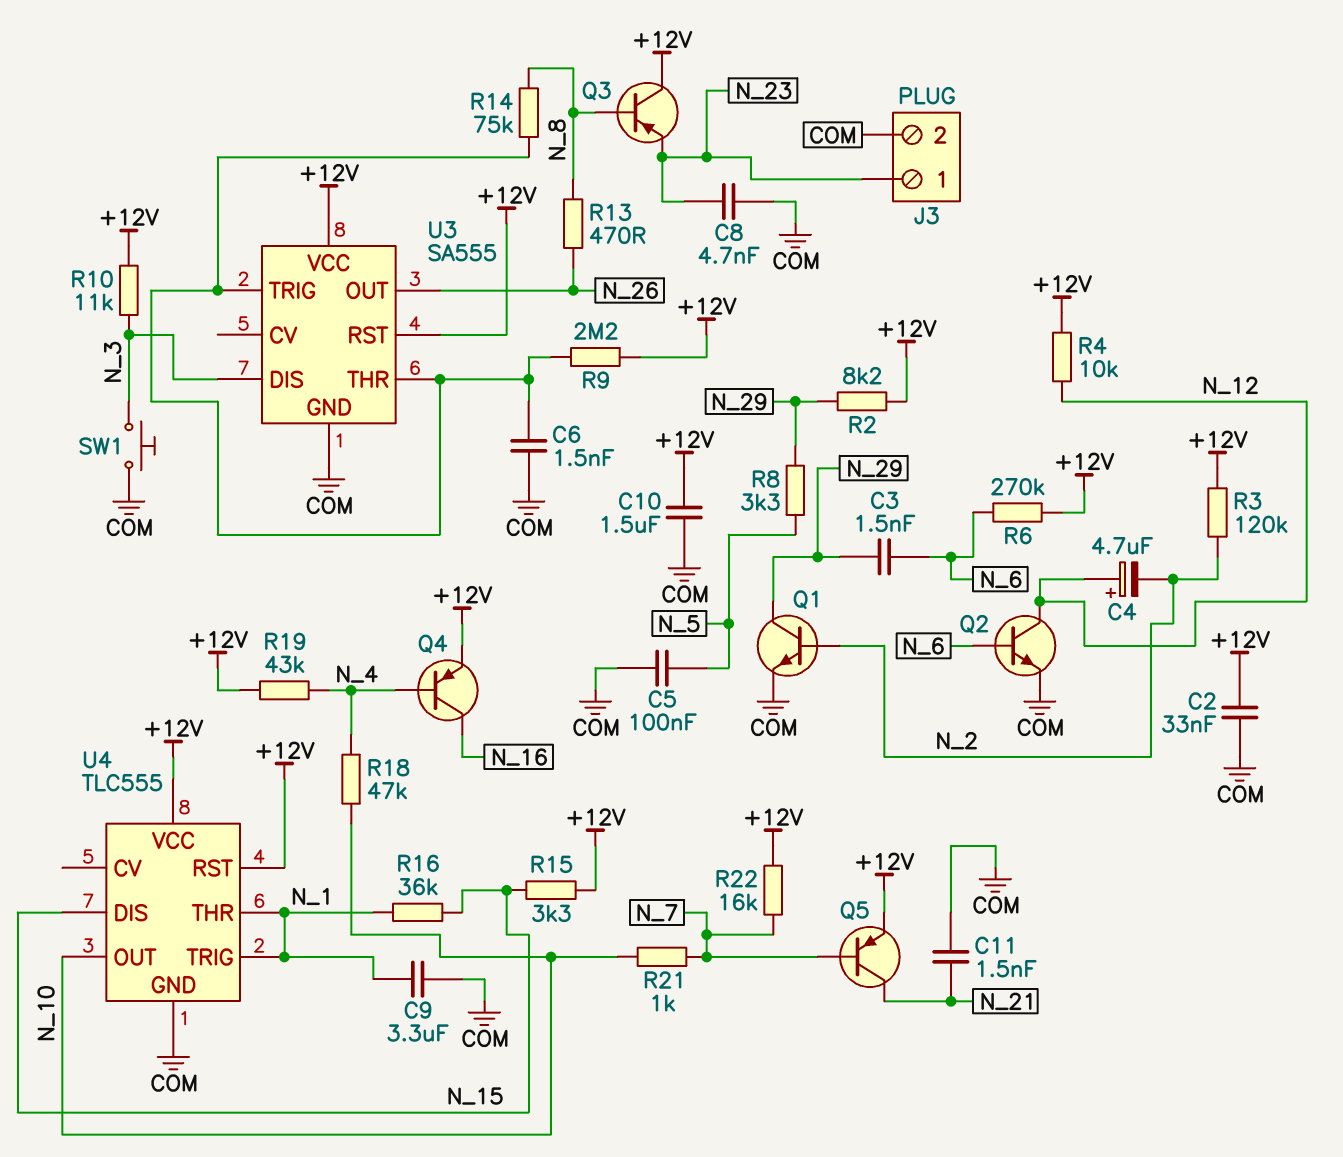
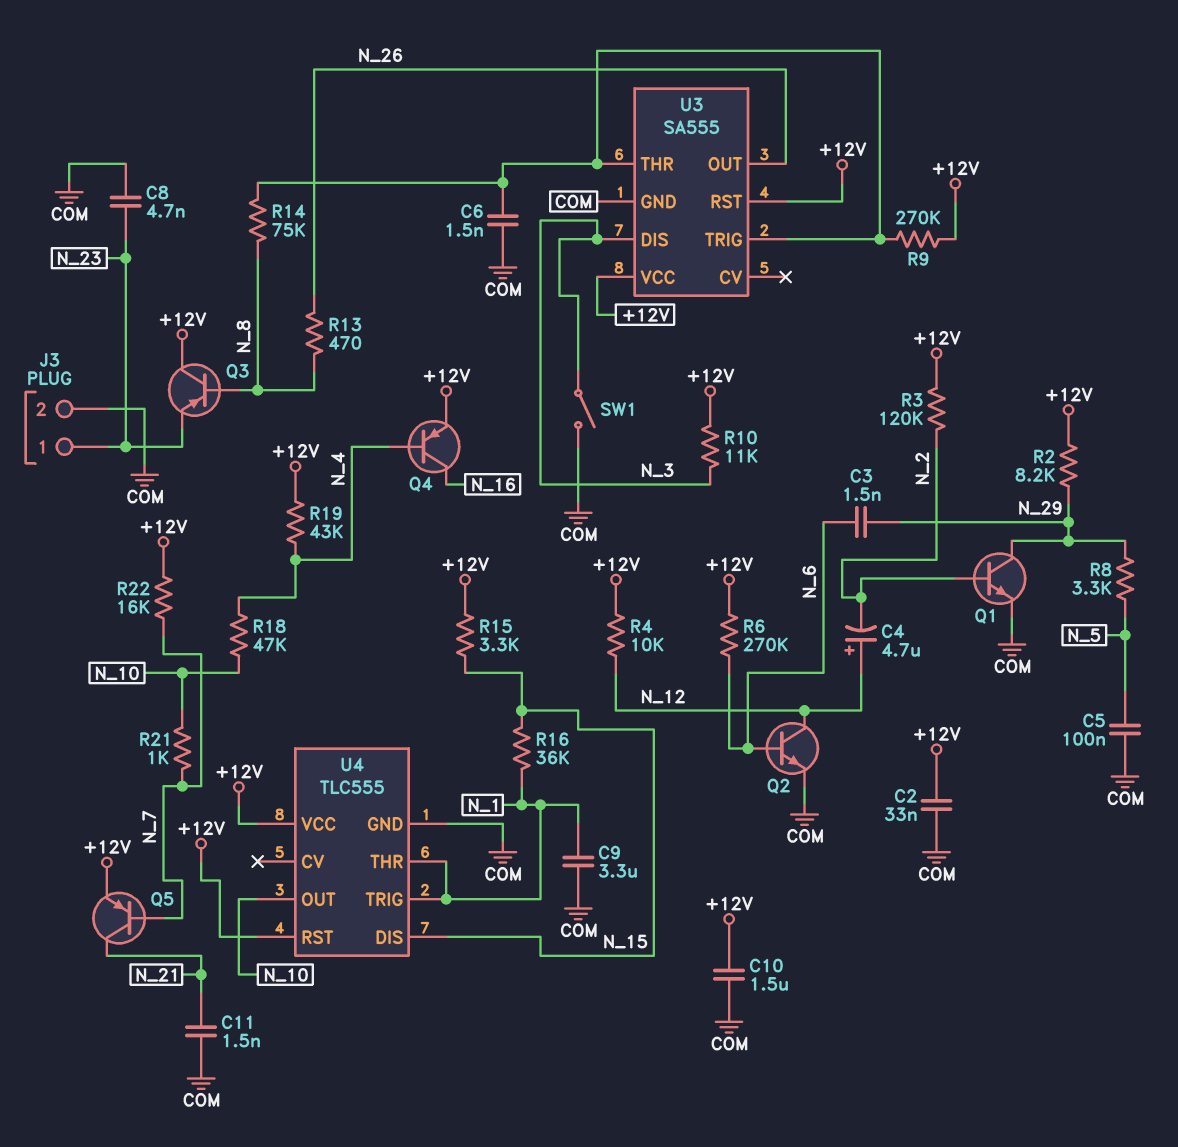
R9: 2.2M (+12V, U3/THR) -> 270k (+12V, U3/THR)
SW1: button (COM, N_3) -> switch (COM, N_3)

